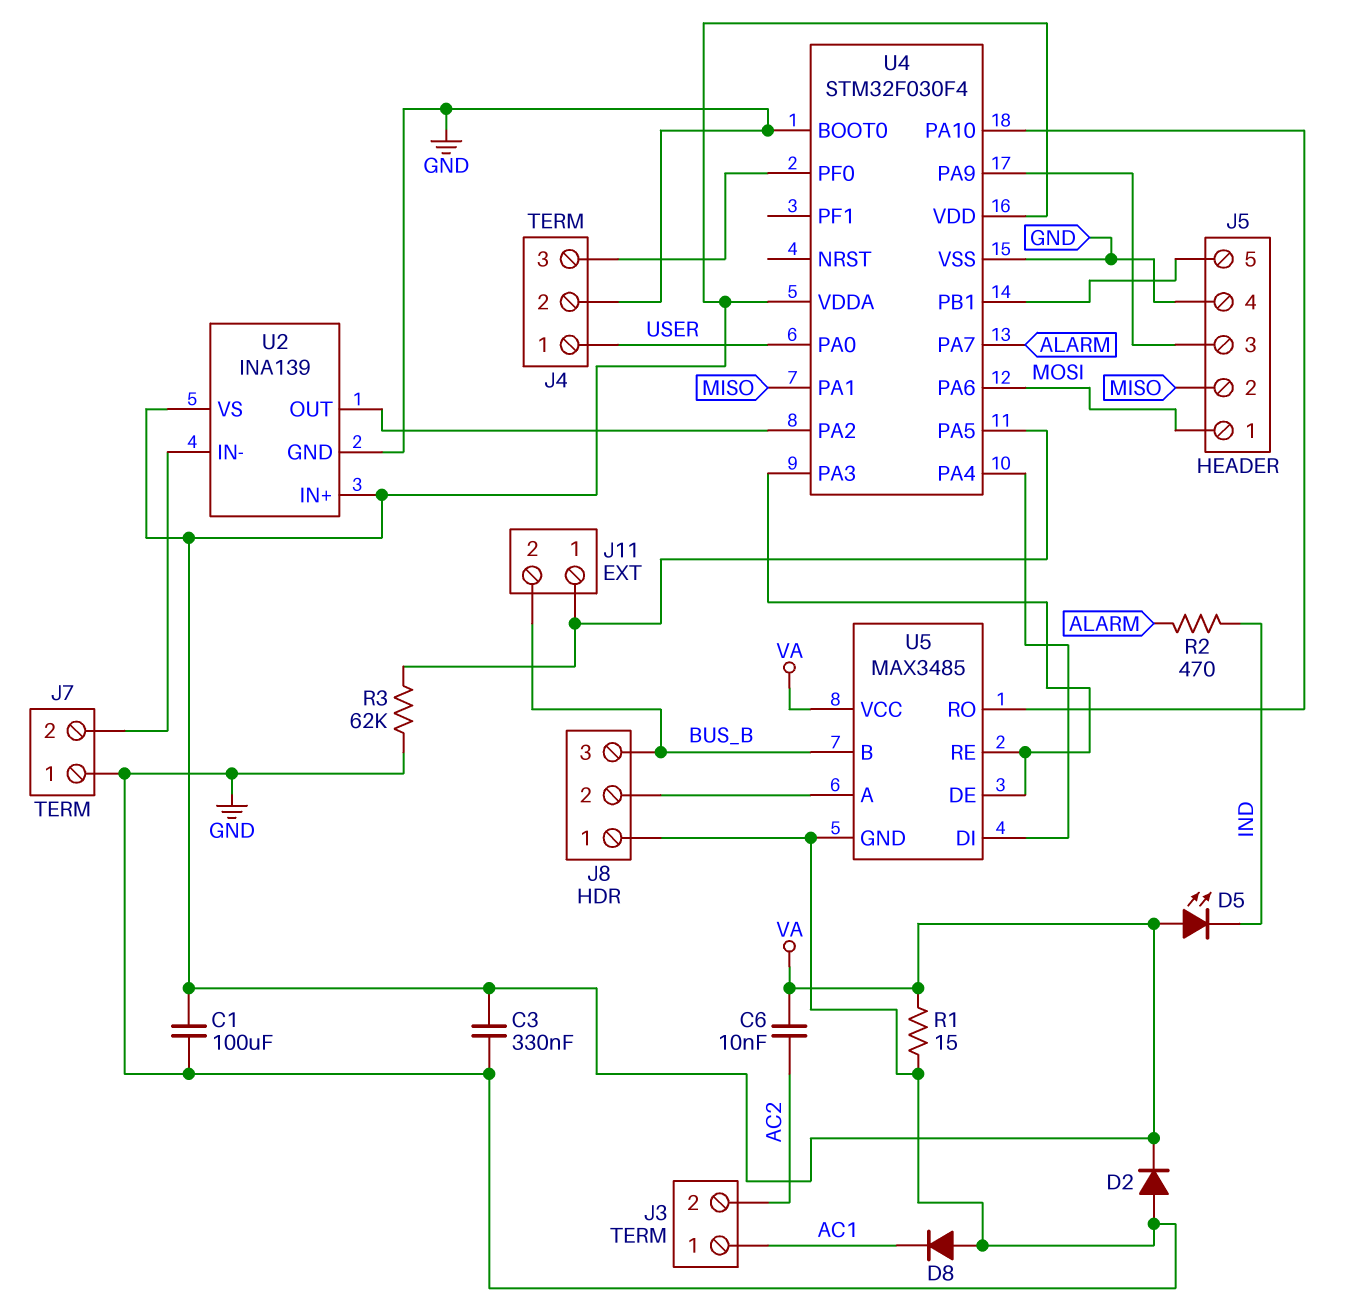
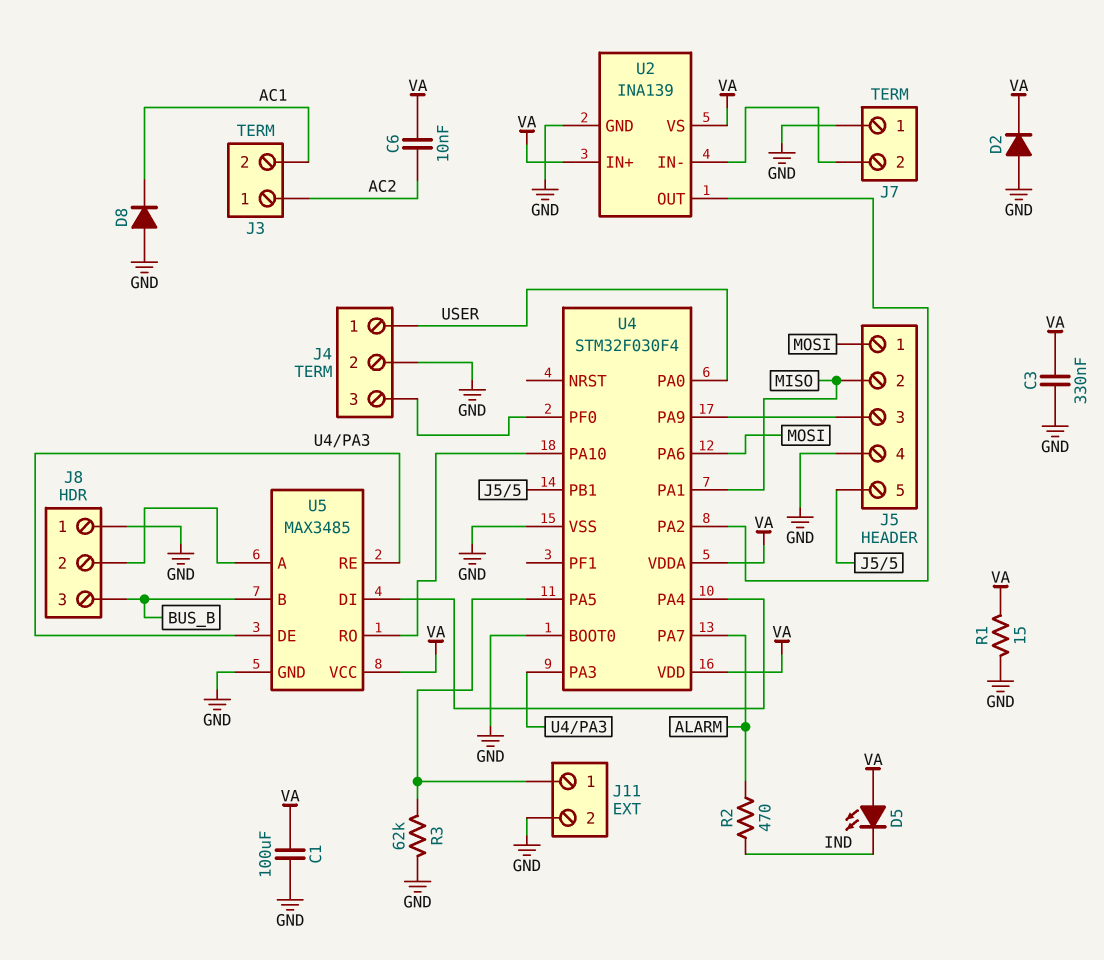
J3 pin 1: AC1 -> AC2
J3 pin 2: AC2 -> AC1
J11 pin 2: BUS_B -> GND

